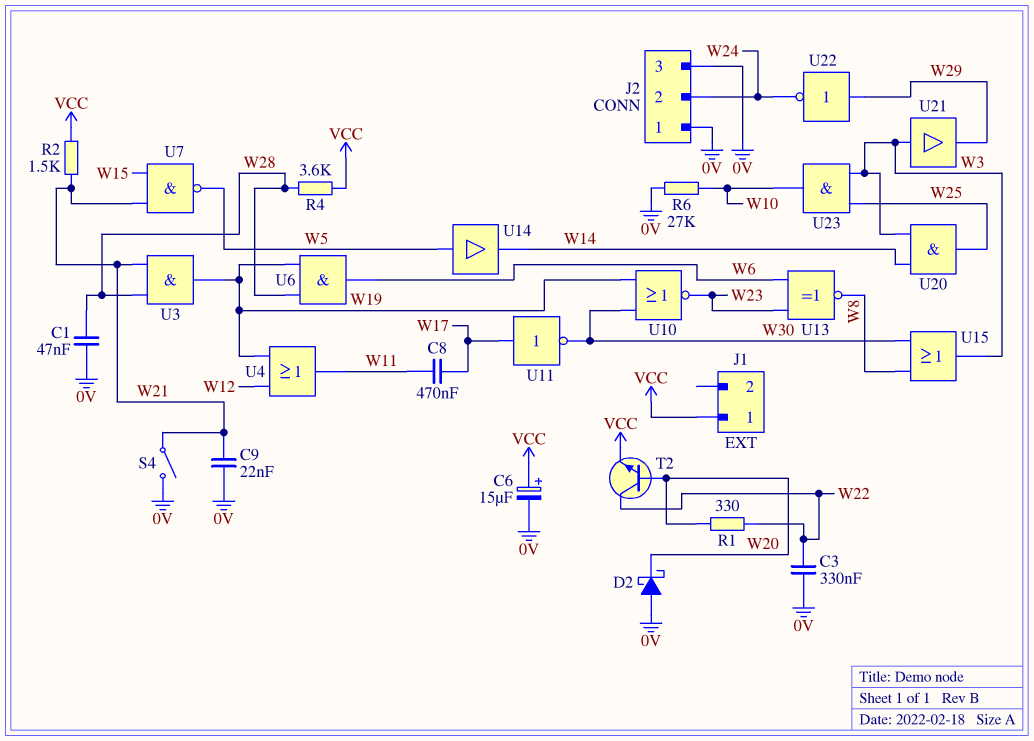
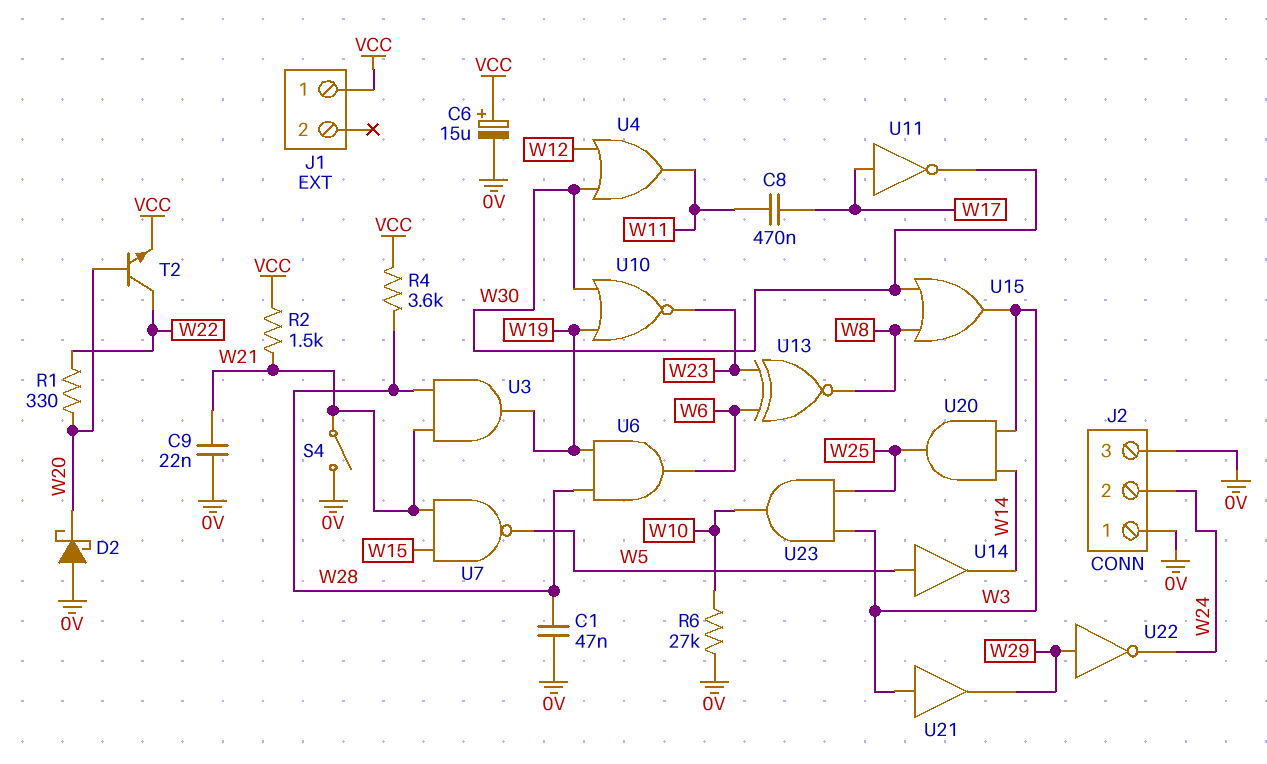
C3: 330nF (0V, W22) -> none
U4: OR (in W12, in W19, out W11) -> OR (in W12, in W30, out W11)

